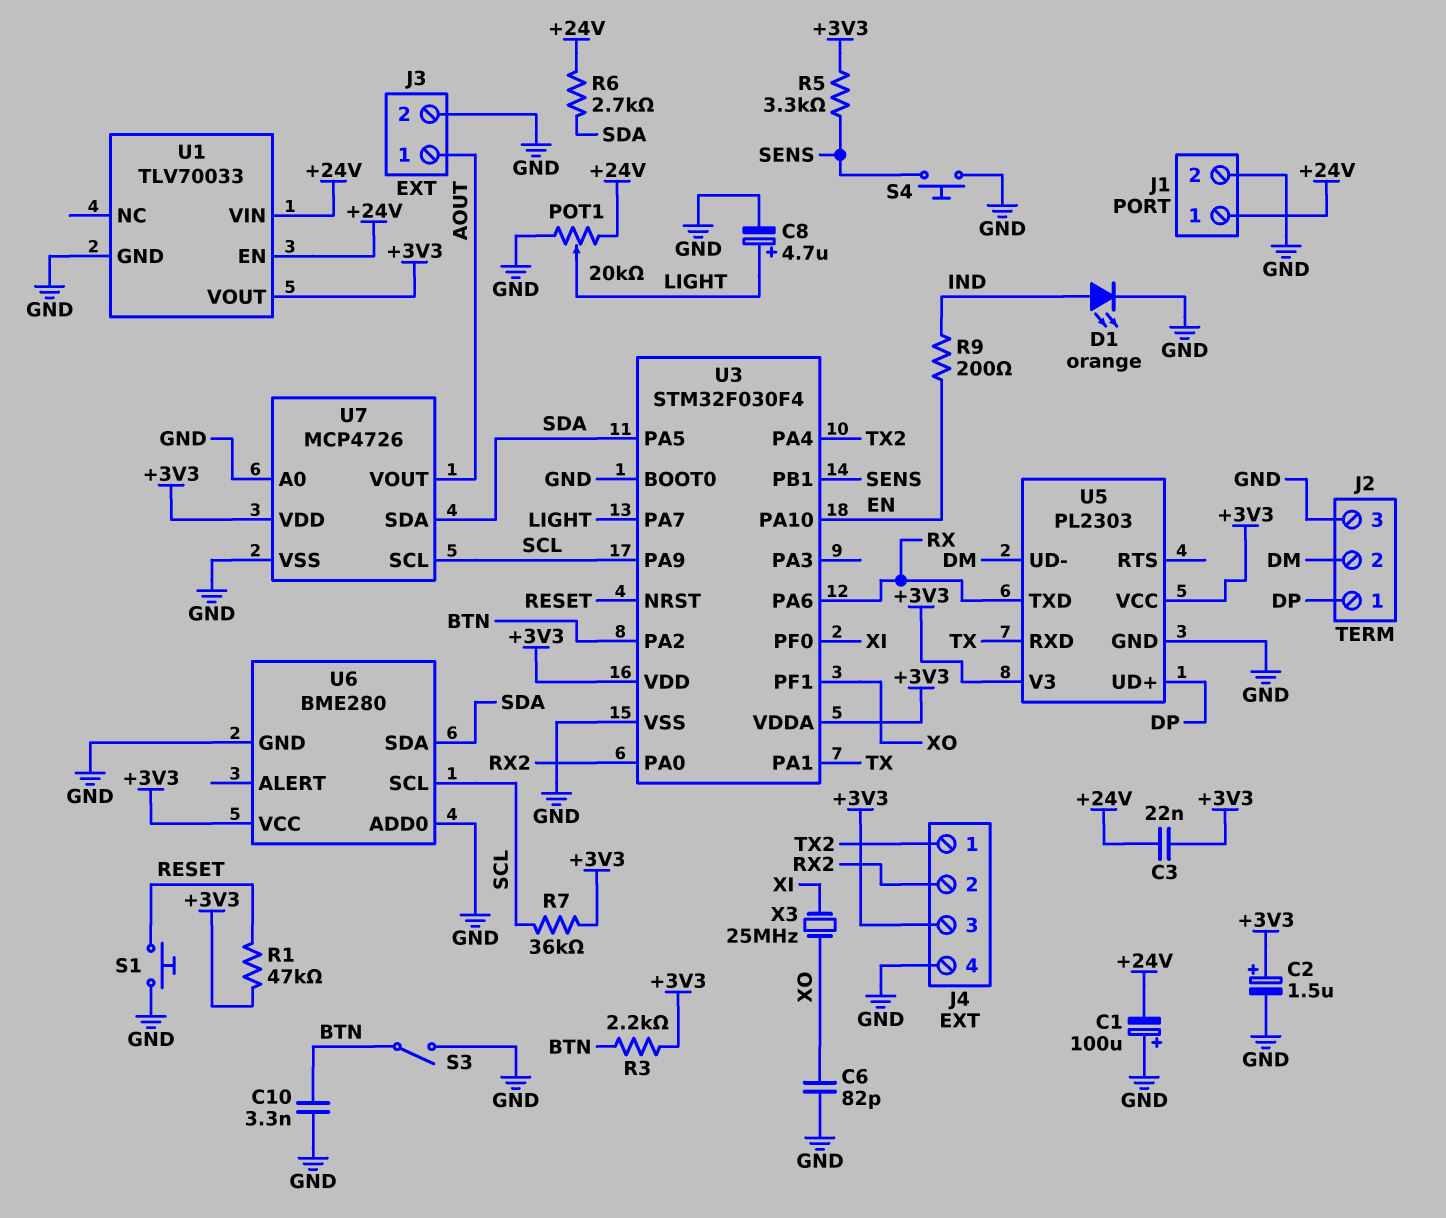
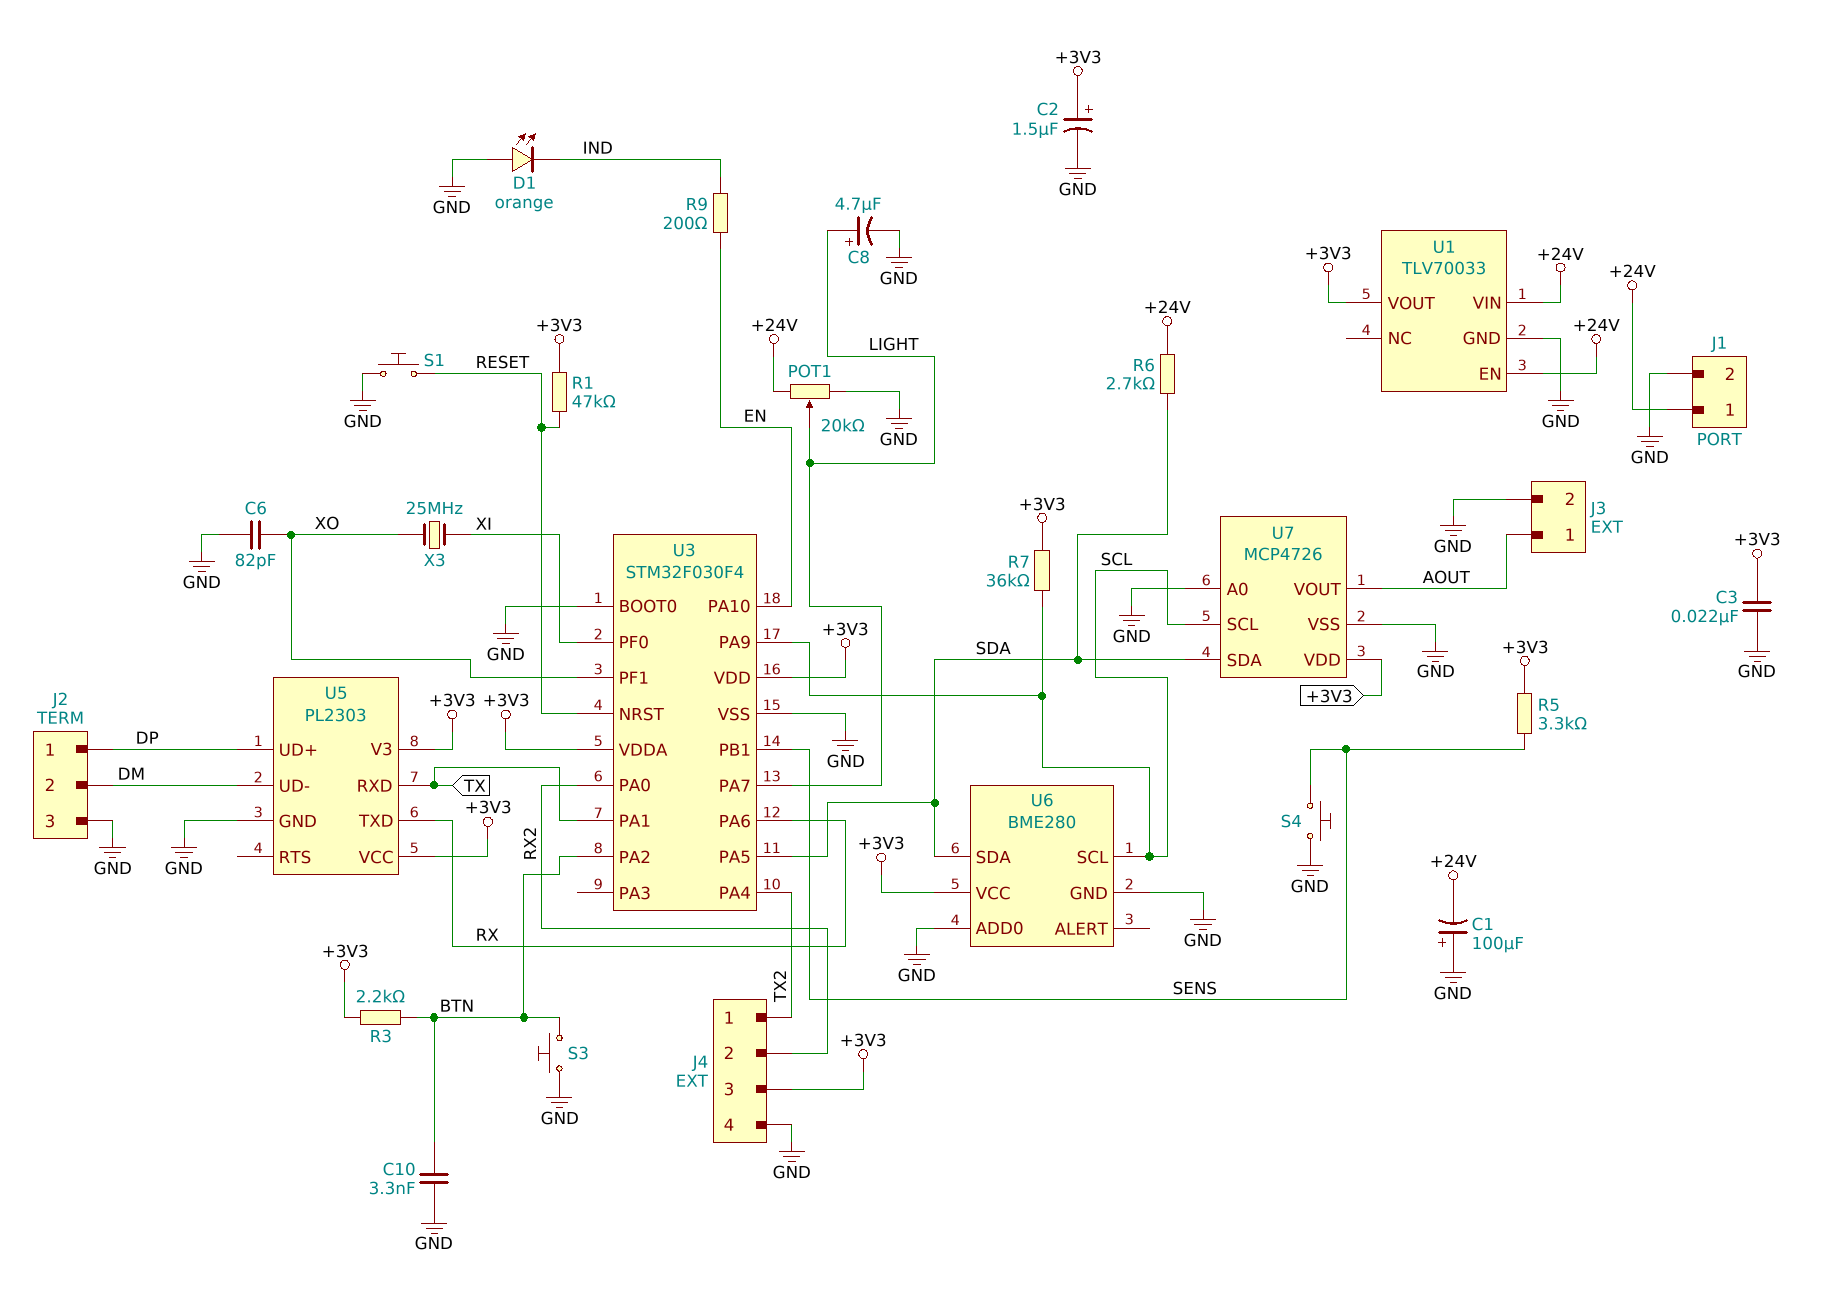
C3: 22nF (+3V3, +24V) -> 22nF (+3V3, GND)
D1: LED orange (A IND, K GND) -> LED orange (A GND, K IND)
S3: switch (BTN, GND) -> button (BTN, GND)

